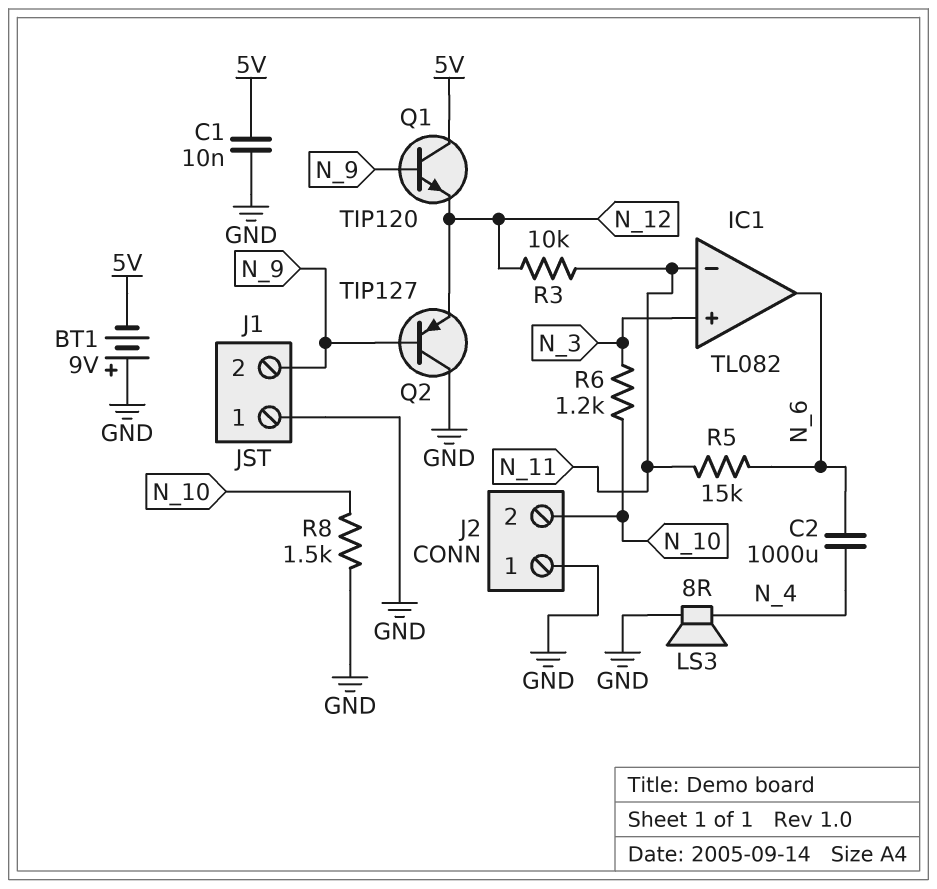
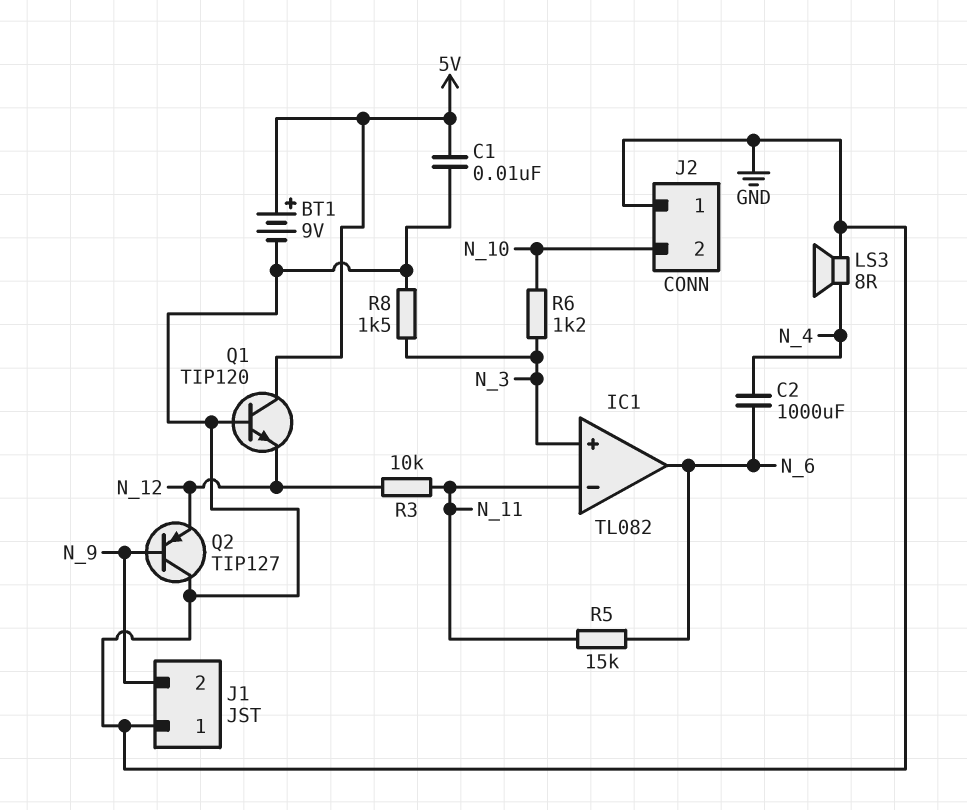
BT1: 9V (plus GND, minus 5V) -> 9V (plus 5V, minus GND)
Q1: NPN TIP120 (B N_9, C 5V, E N_12) -> NPN TIP120 (B GND, C 5V, E N_12)
R8: 1.5k (GND, N_10) -> 1.5k (GND, N_3)

